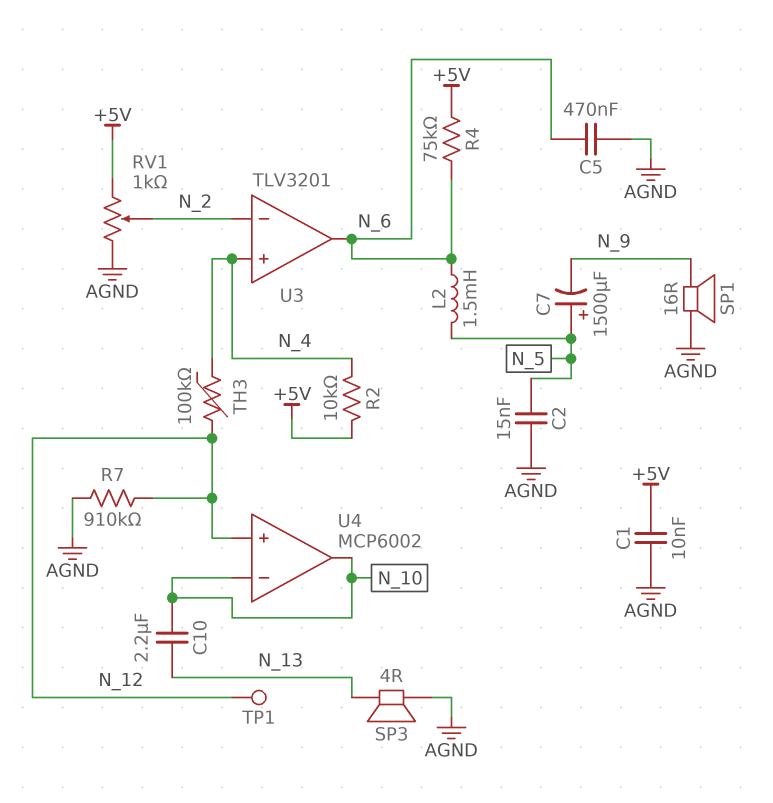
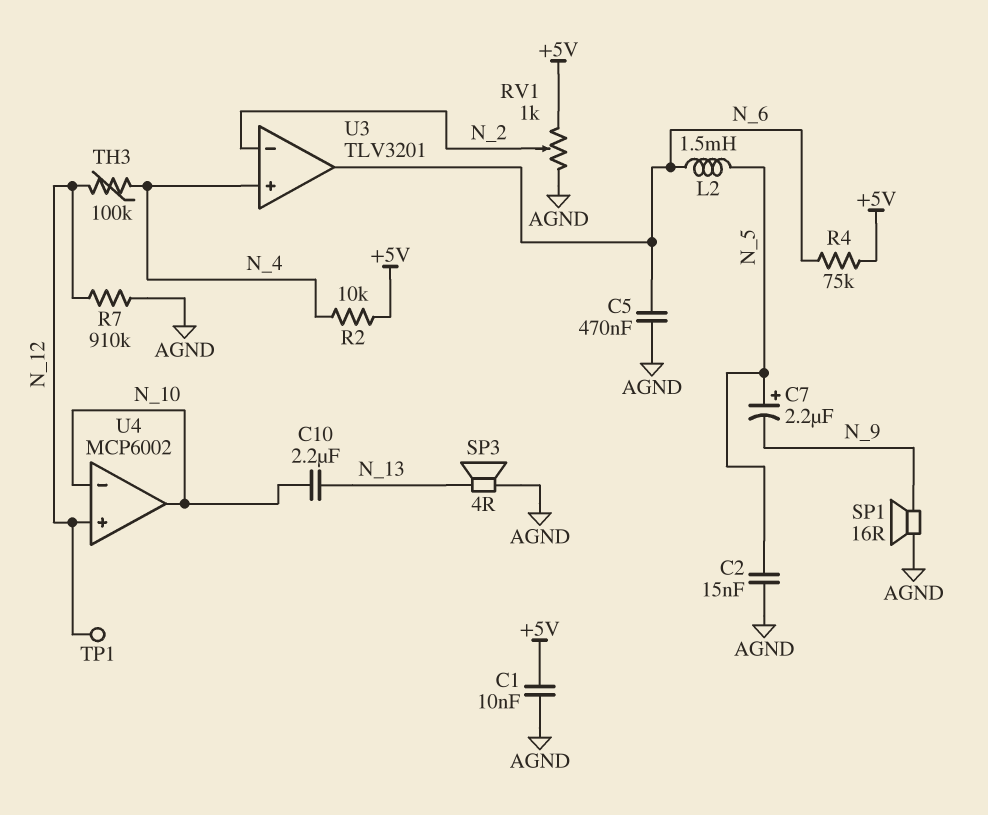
C7: 1500uF (plus N_5, minus N_9) -> 2.2uF (plus N_5, minus N_9)

